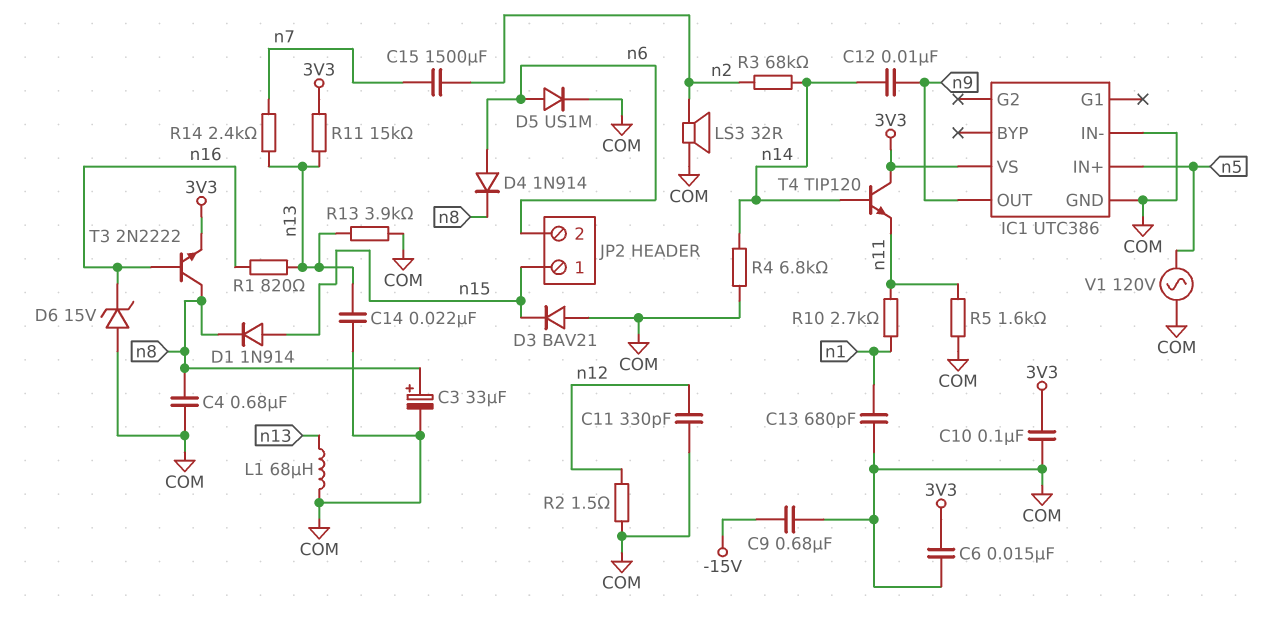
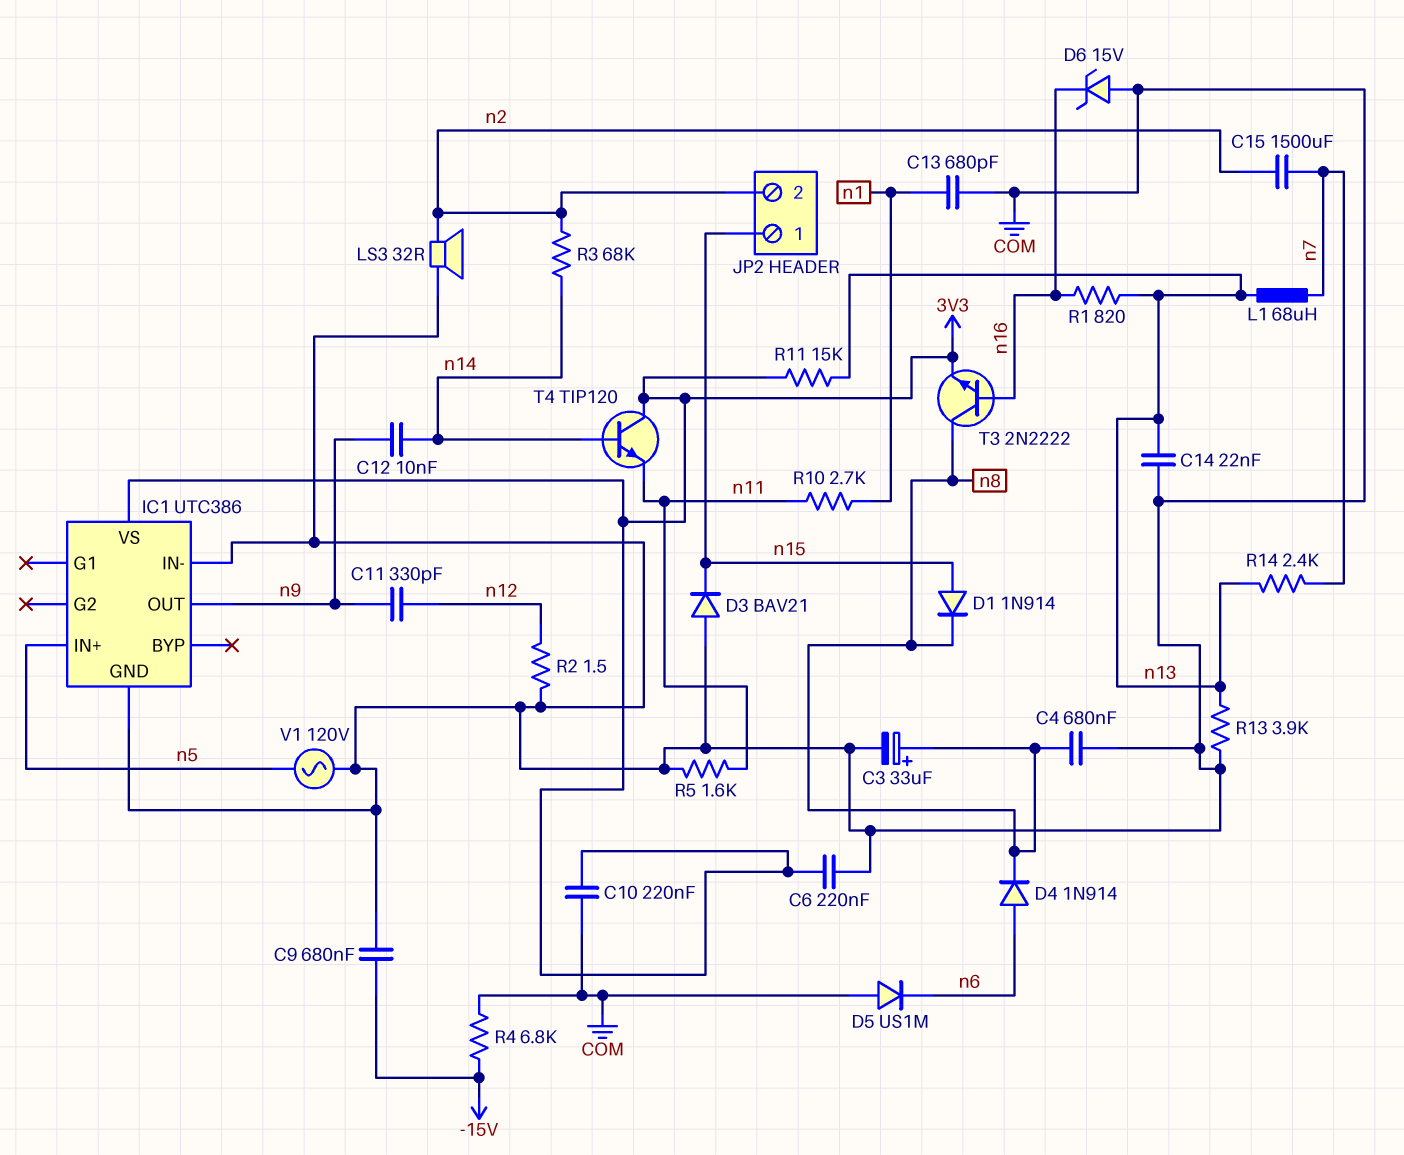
C6: 15nF (3V3, COM) -> 220nF (3V3, COM)
C10: 100nF (3V3, COM) -> 220nF (3V3, COM)
C11: 330pF (COM, n12) -> 330pF (n9, n12)
D5: diode US1M (A n6, K COM) -> diode US1M (A COM, K n6)
JP2 pin 2: n6 -> n2
L1: 68uH (COM, n13) -> 68uH (n7, n13)
R4: 6.8k (COM, n14) -> 6.8k (-15V, COM)

